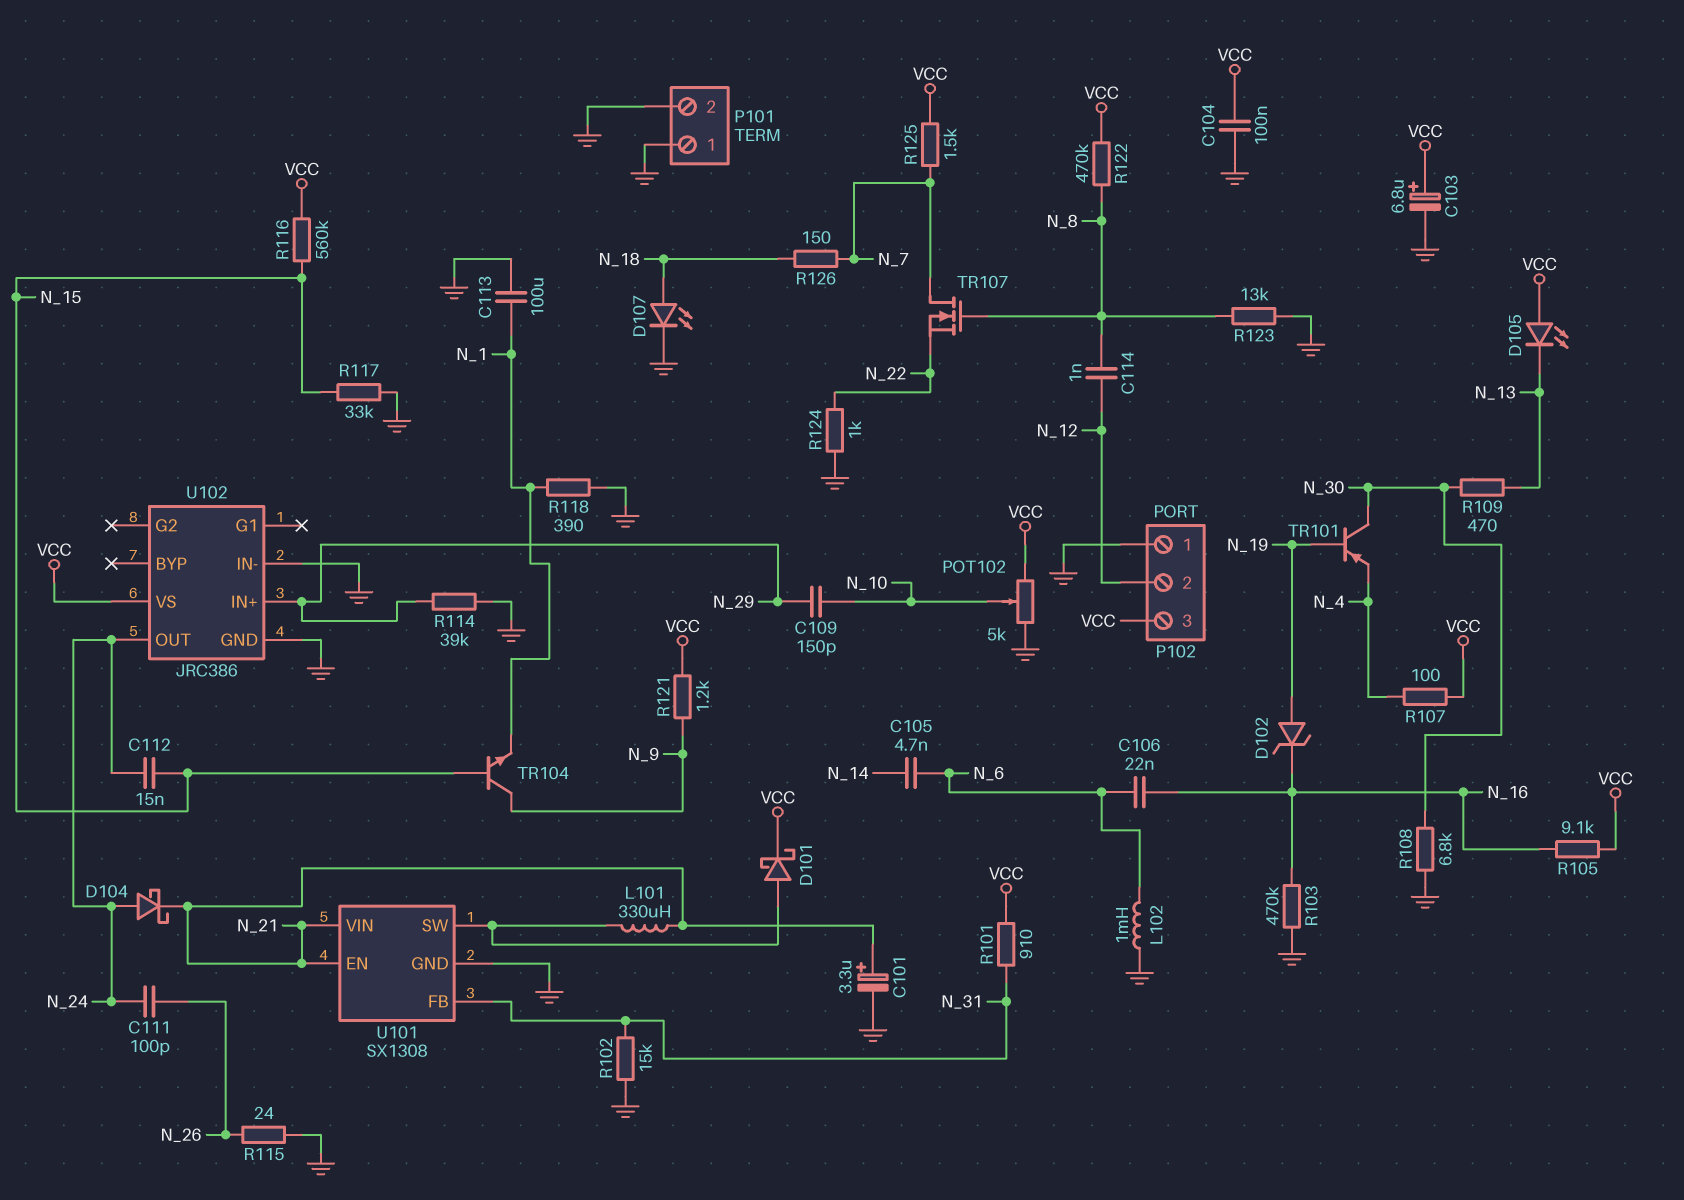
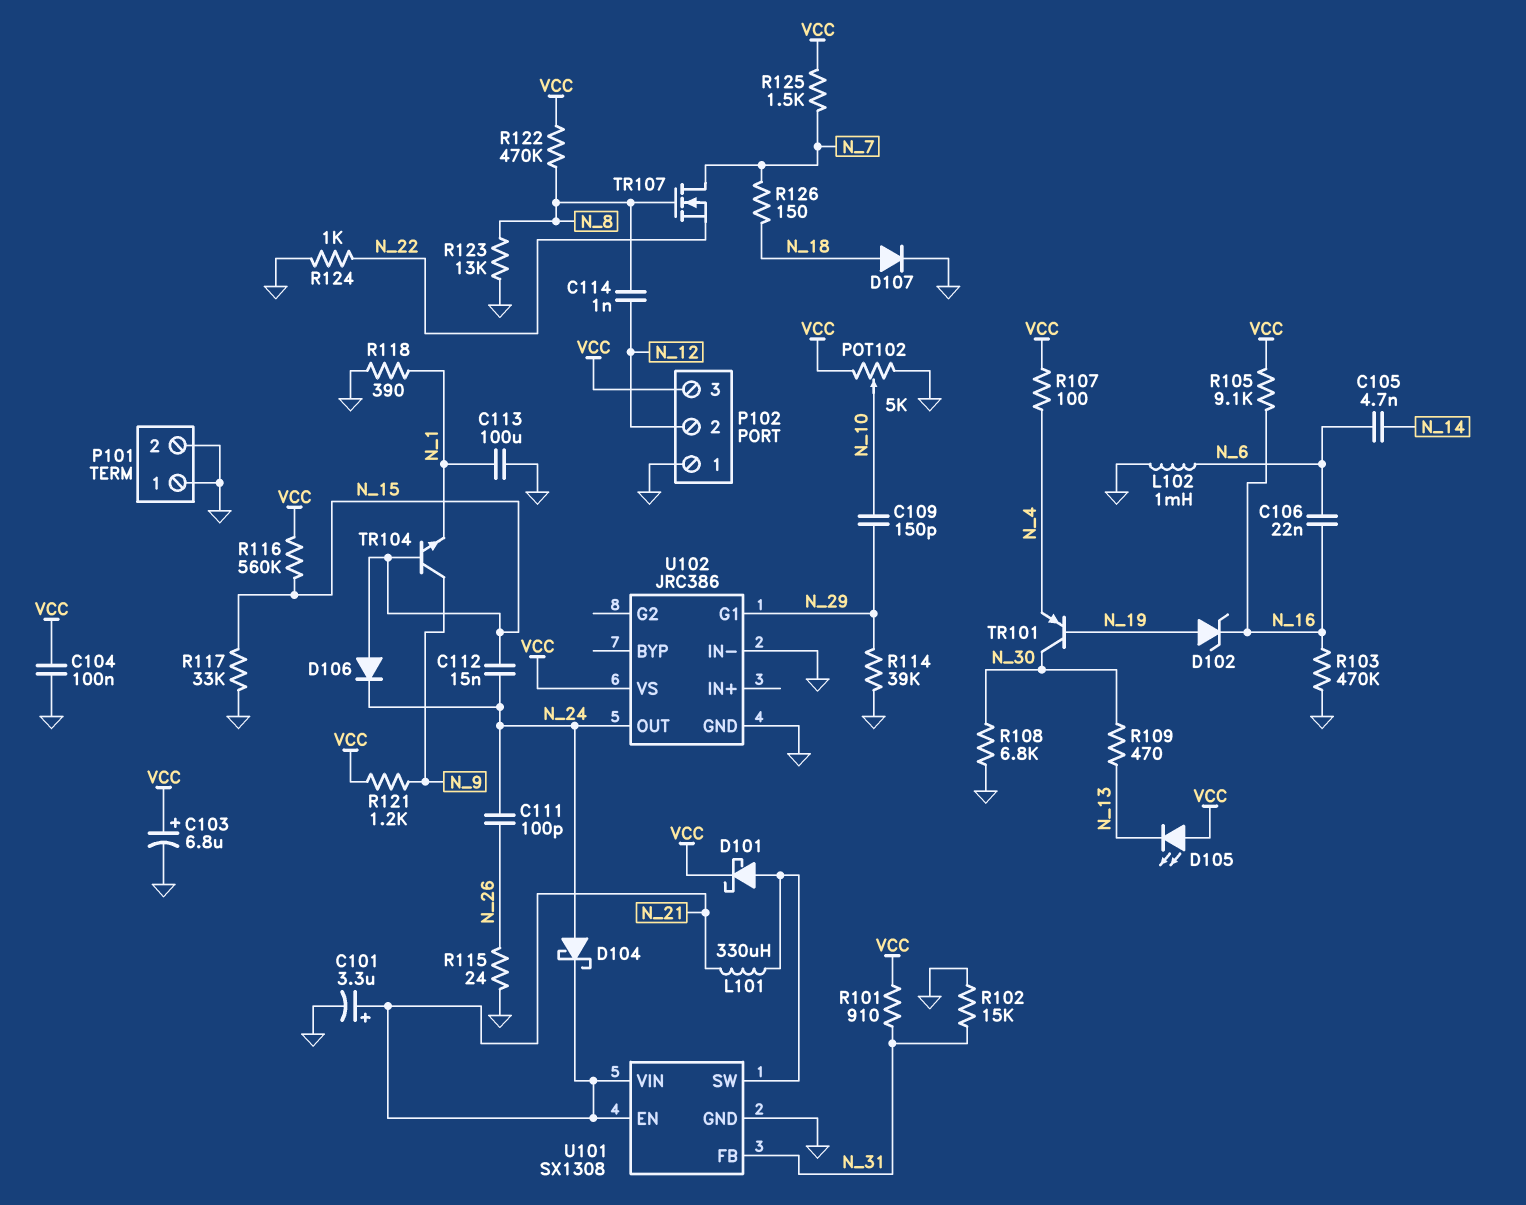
D106: none -> diode (A N_15, K N_24)
D107: LED (A N_18, K GND) -> diode (A N_18, K GND)
U102 pin G1: none -> N_29
U102 pin IN+: N_29 -> none

